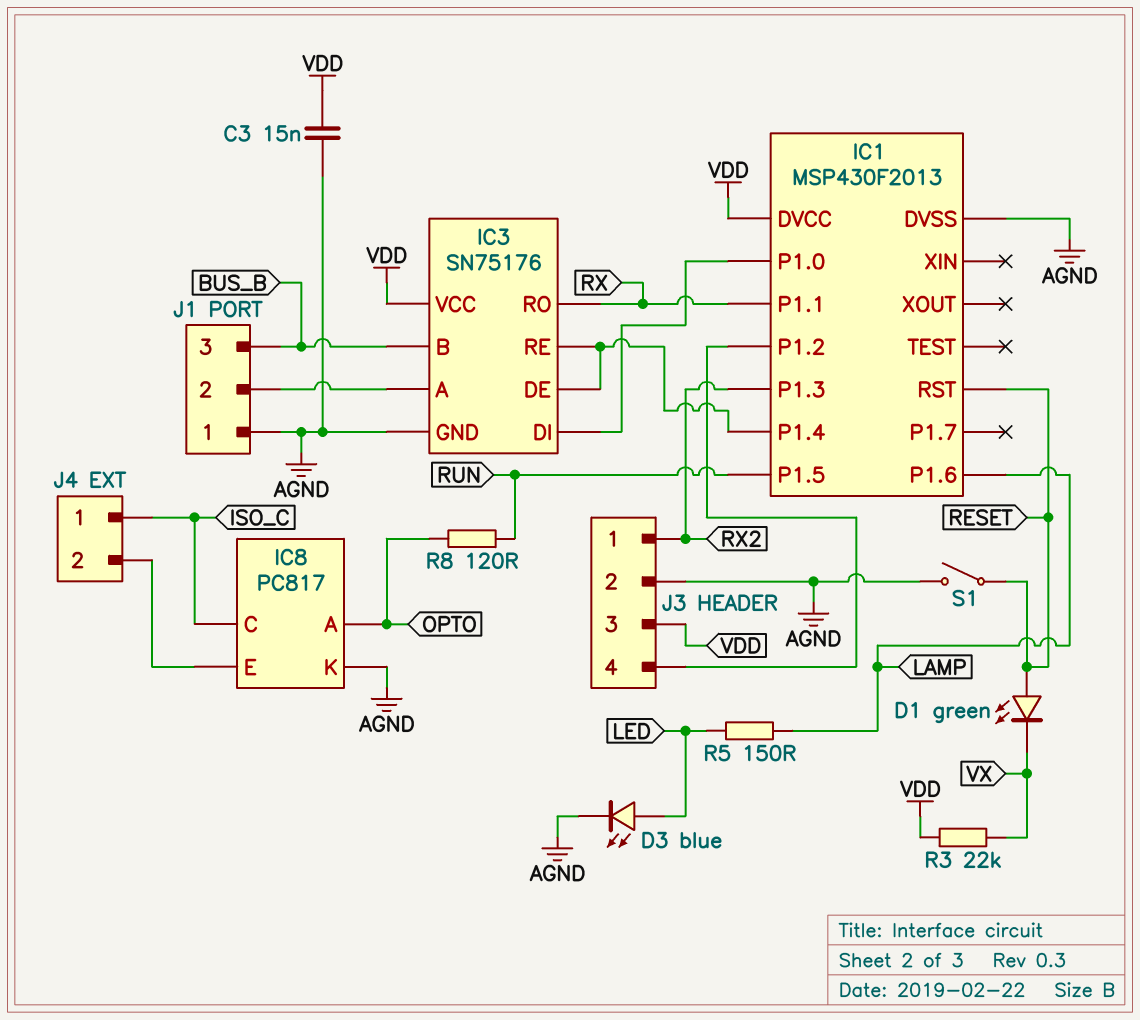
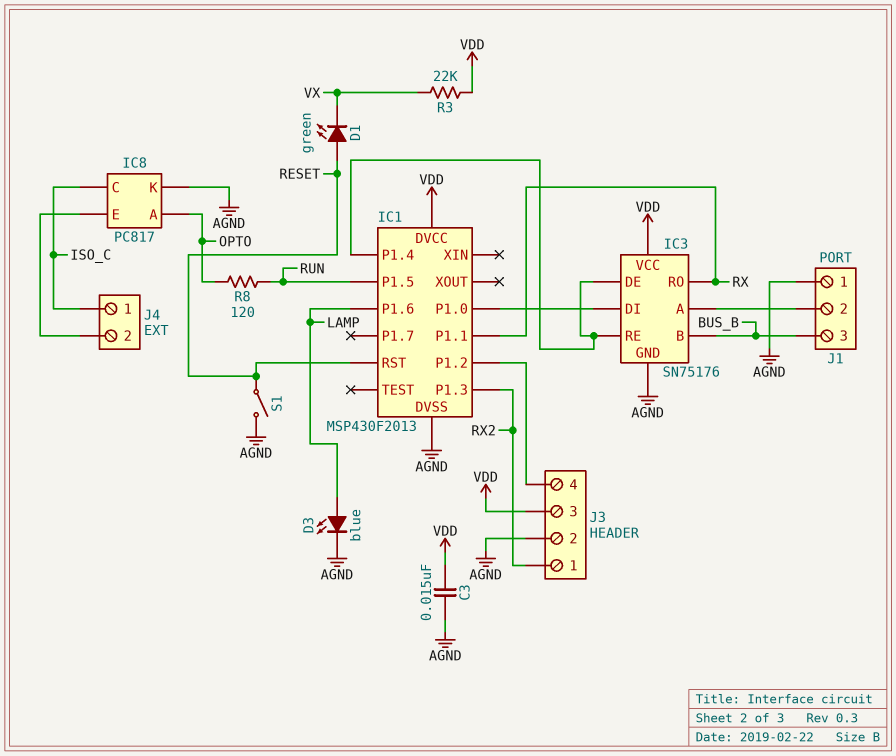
D3: LED blue (A LED, K AGND) -> LED blue (A LAMP, K AGND)
R5: 150 (LAMP, LED) -> none

